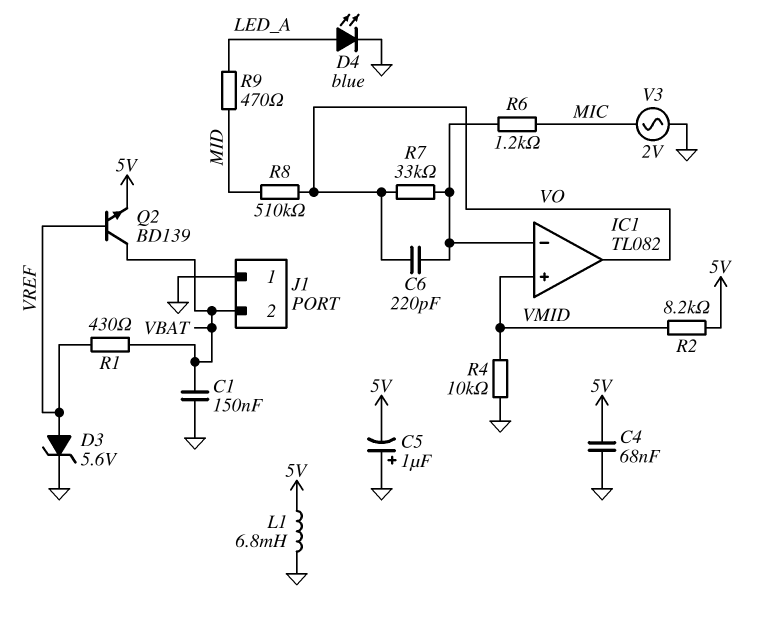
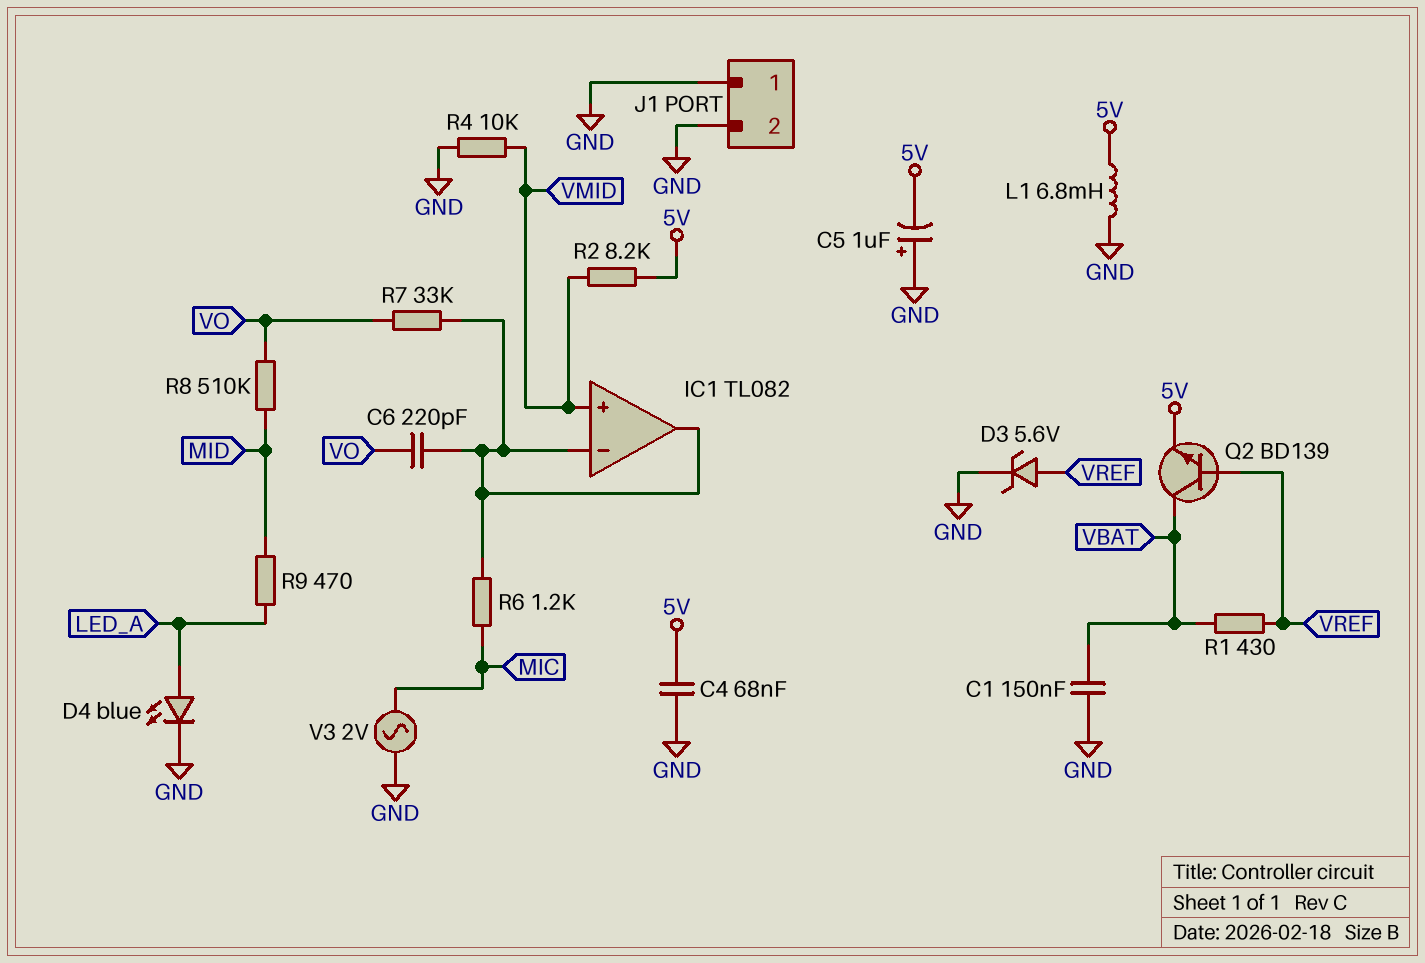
IC1 pin out: VO -> IC1/in-
J1 pin 2: VBAT -> GND

